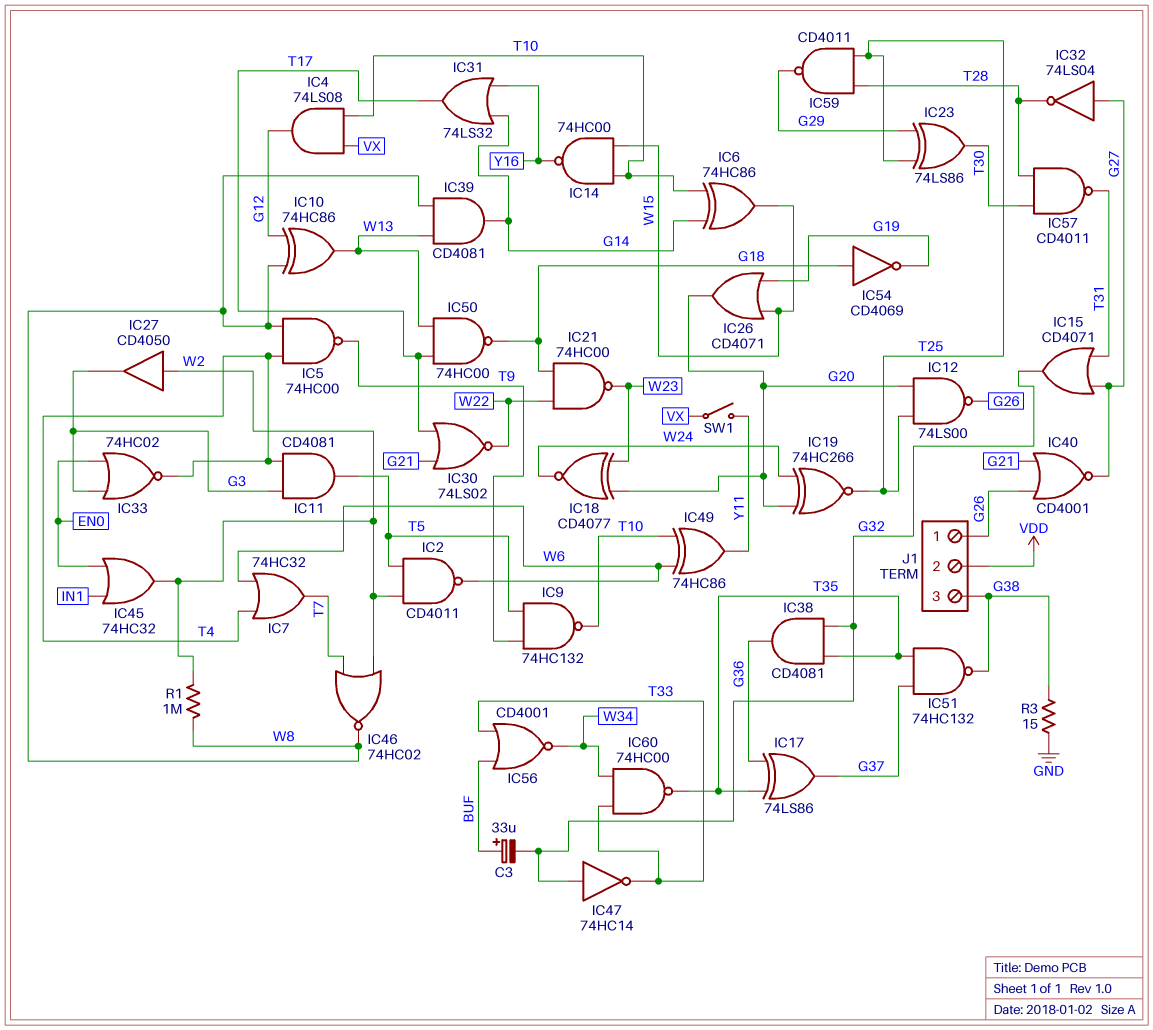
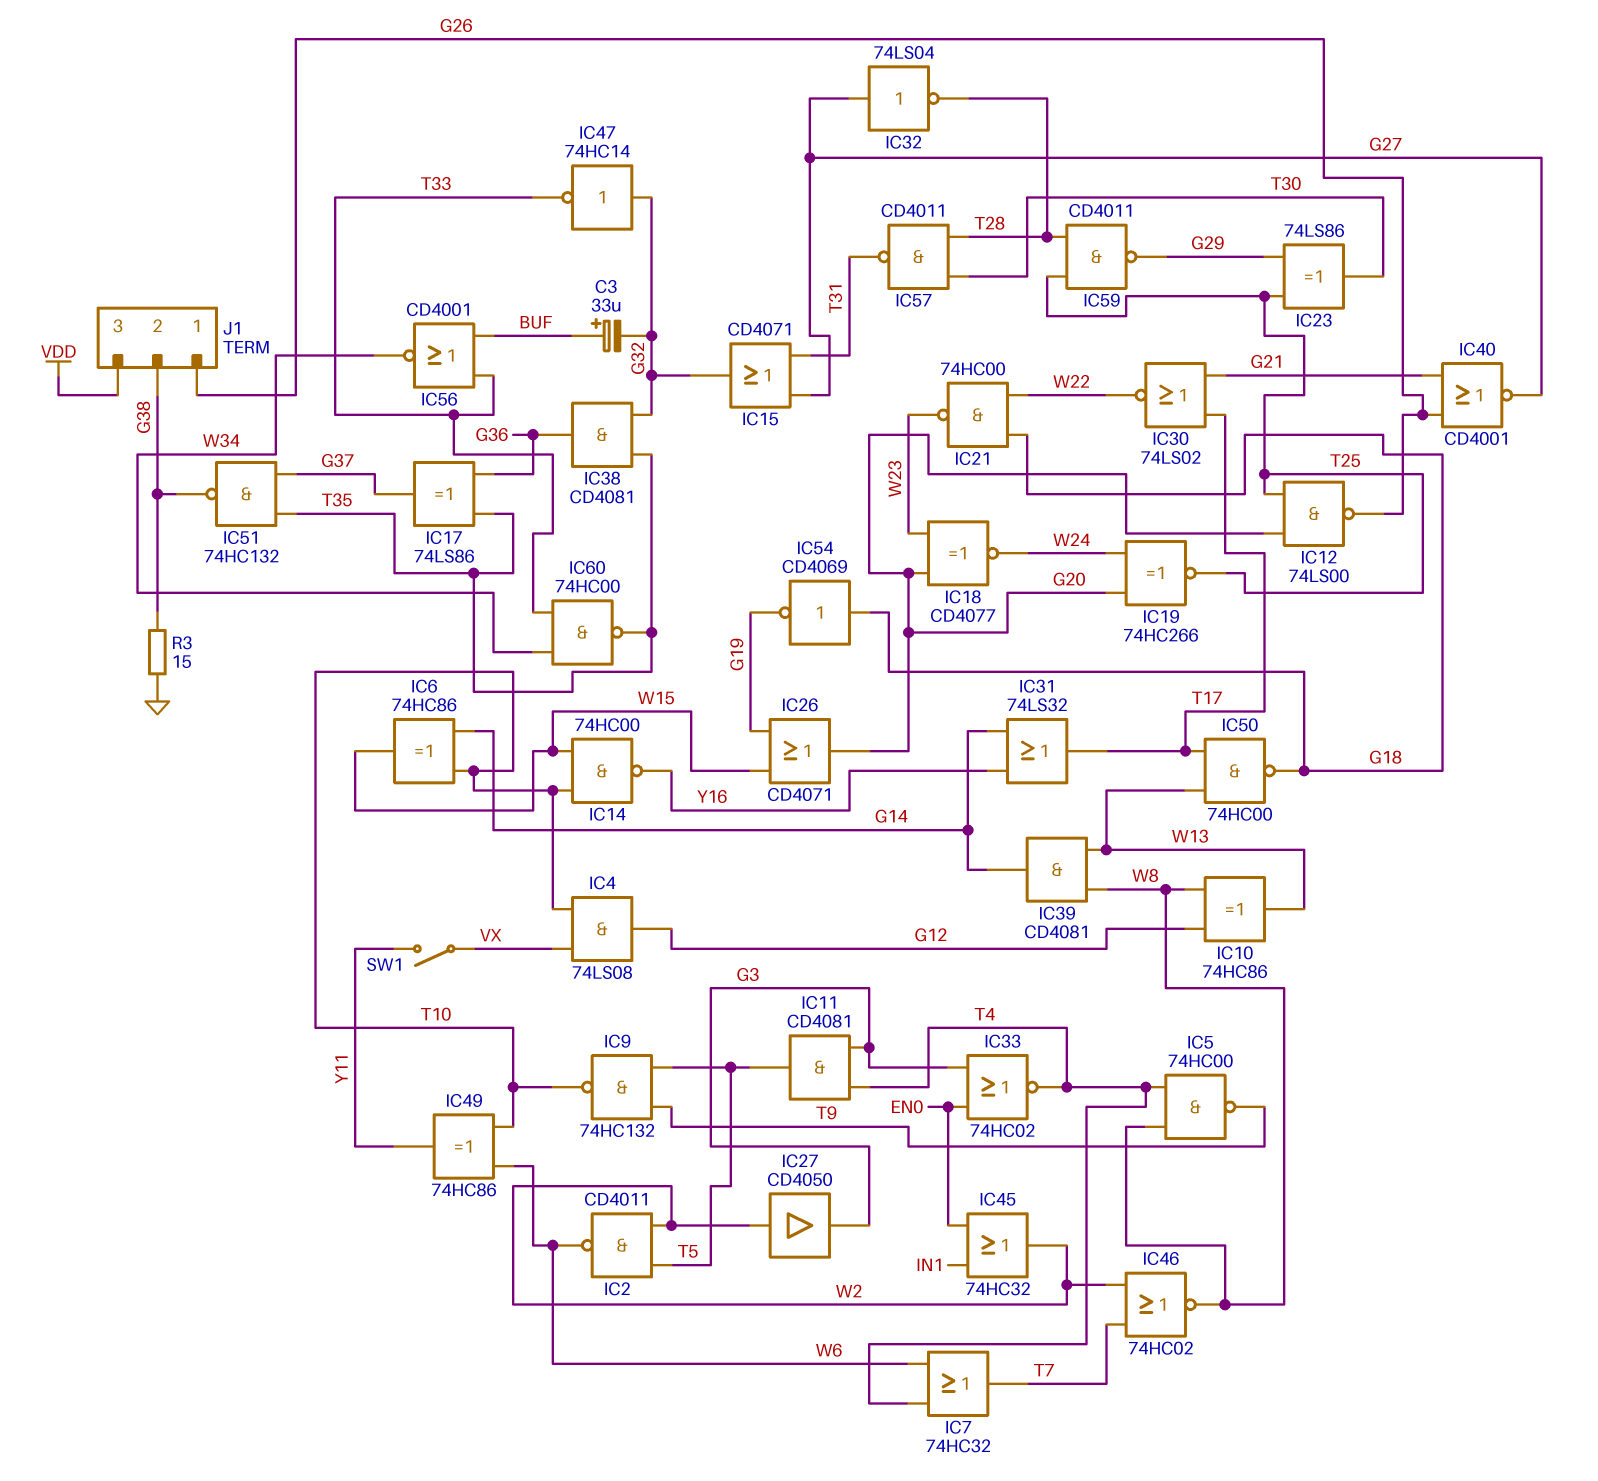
J1 pin 2: VDD -> G38
J1 pin 3: G38 -> VDD
R1: 1M (W2, W8) -> none

